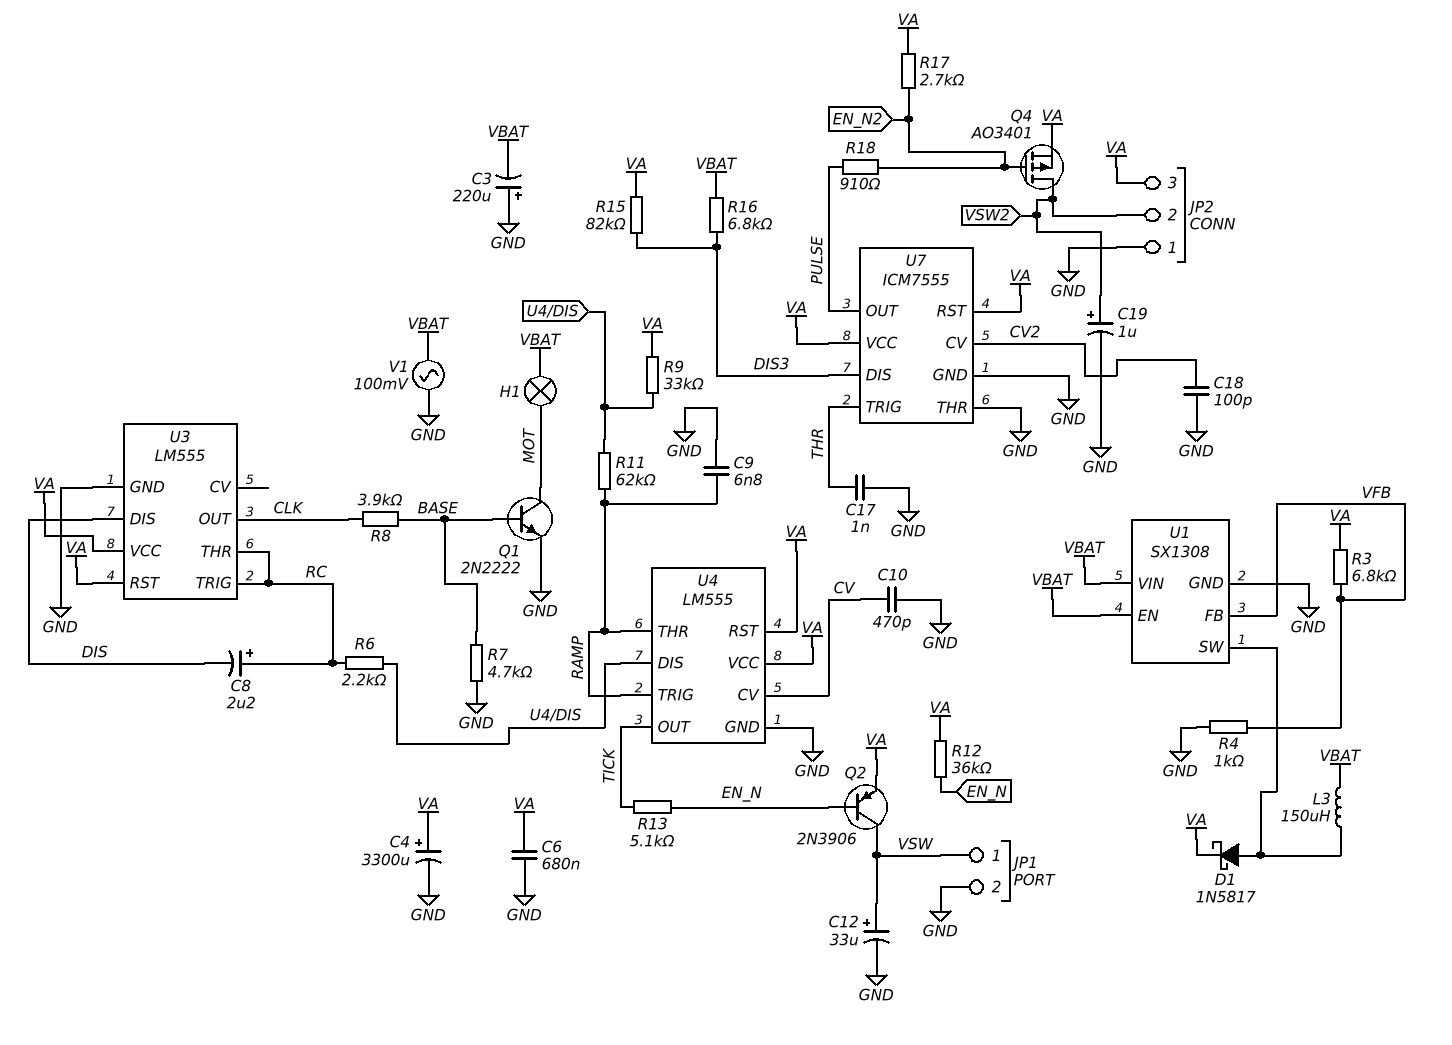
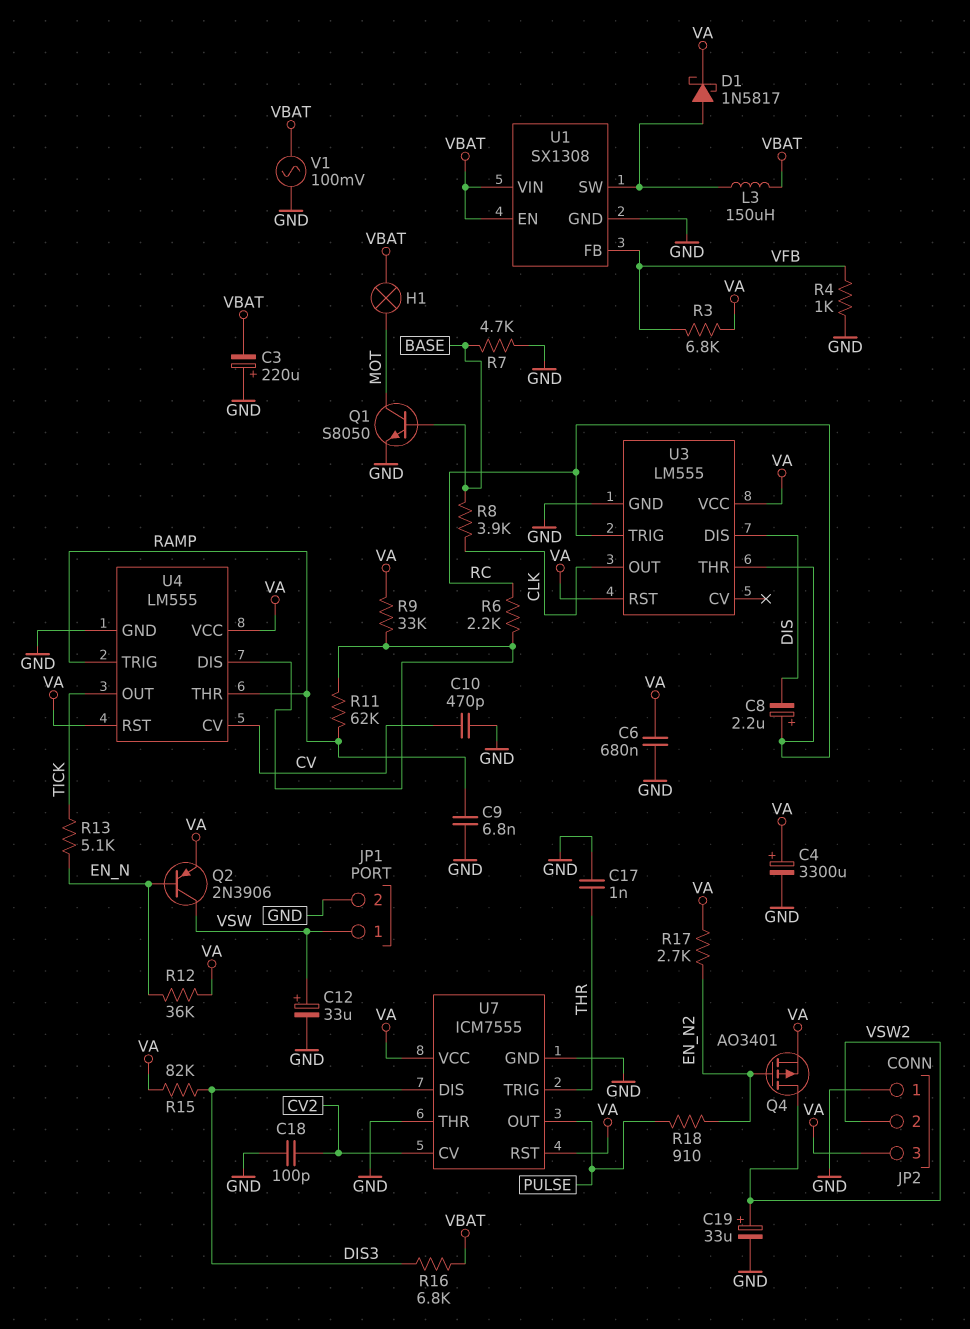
C19: 1uF (plus VSW2, minus GND) -> 33uF (plus VSW2, minus GND)
Q1: NPN 2N2222 (B BASE, C MOT, E GND) -> NPN S8050 (B BASE, C MOT, E GND)

